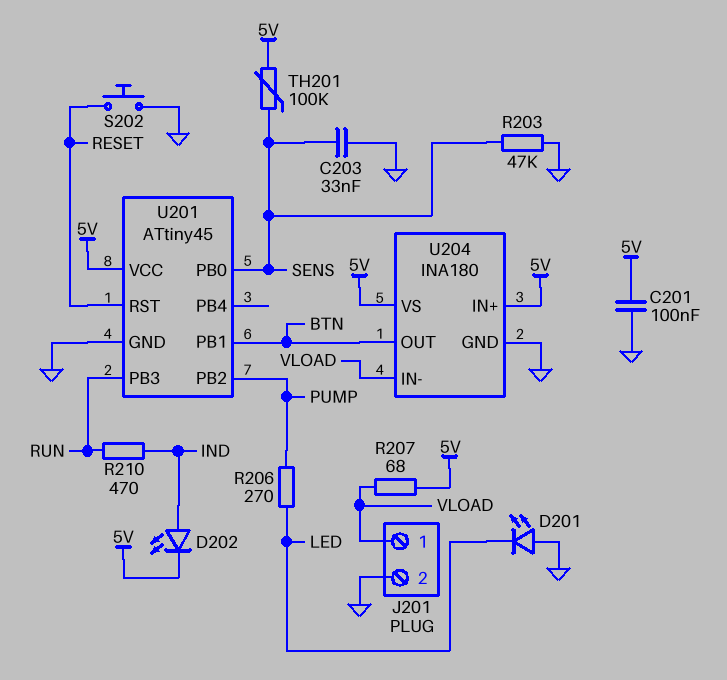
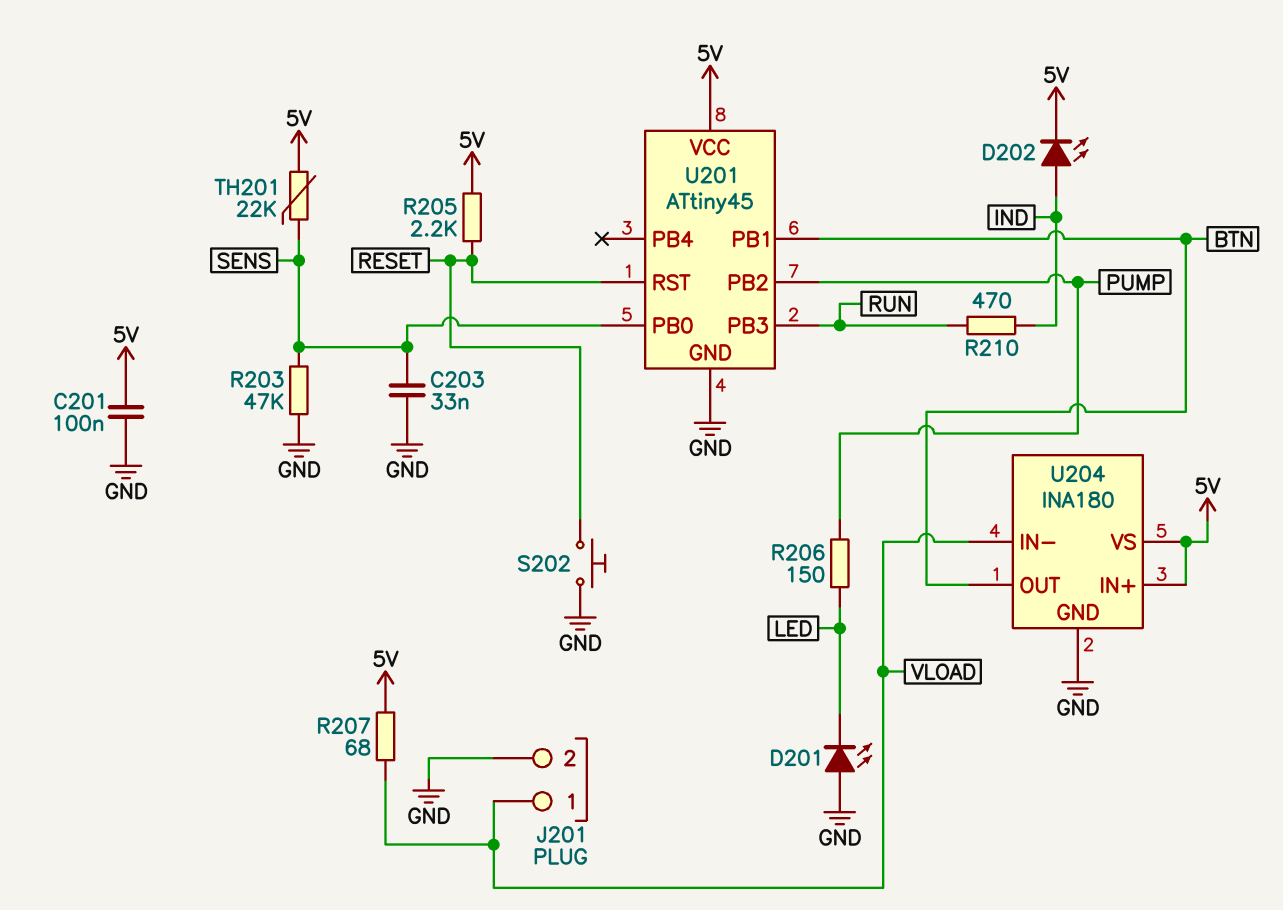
R205: none -> 2.2k (5V, RESET)
R206: 270 (LED, PUMP) -> 150 (LED, PUMP)
TH201: 100k (5V, SENS) -> 22k (5V, SENS)

